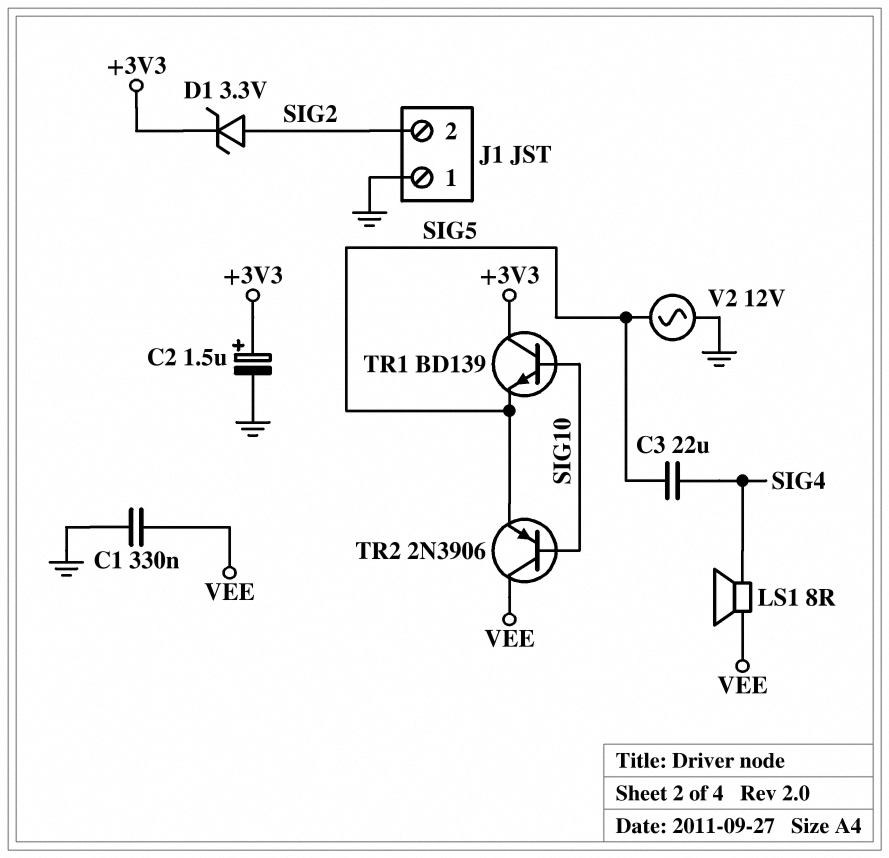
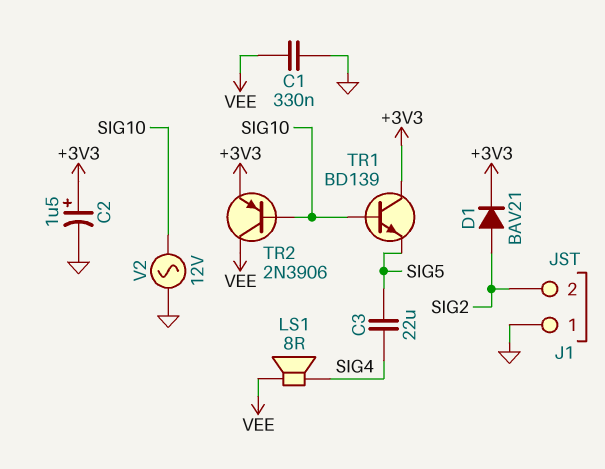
D1: zener 3.3V (A SIG2, K +3V3) -> diode BAV21 (A SIG2, K +3V3)
TR2: PNP 2N3906 (B SIG10, C VEE, E SIG5) -> PNP 2N3906 (B SIG10, C VEE, E +3V3)
V2: AC 12V (GND, SIG5) -> AC 12V (GND, SIG10)

